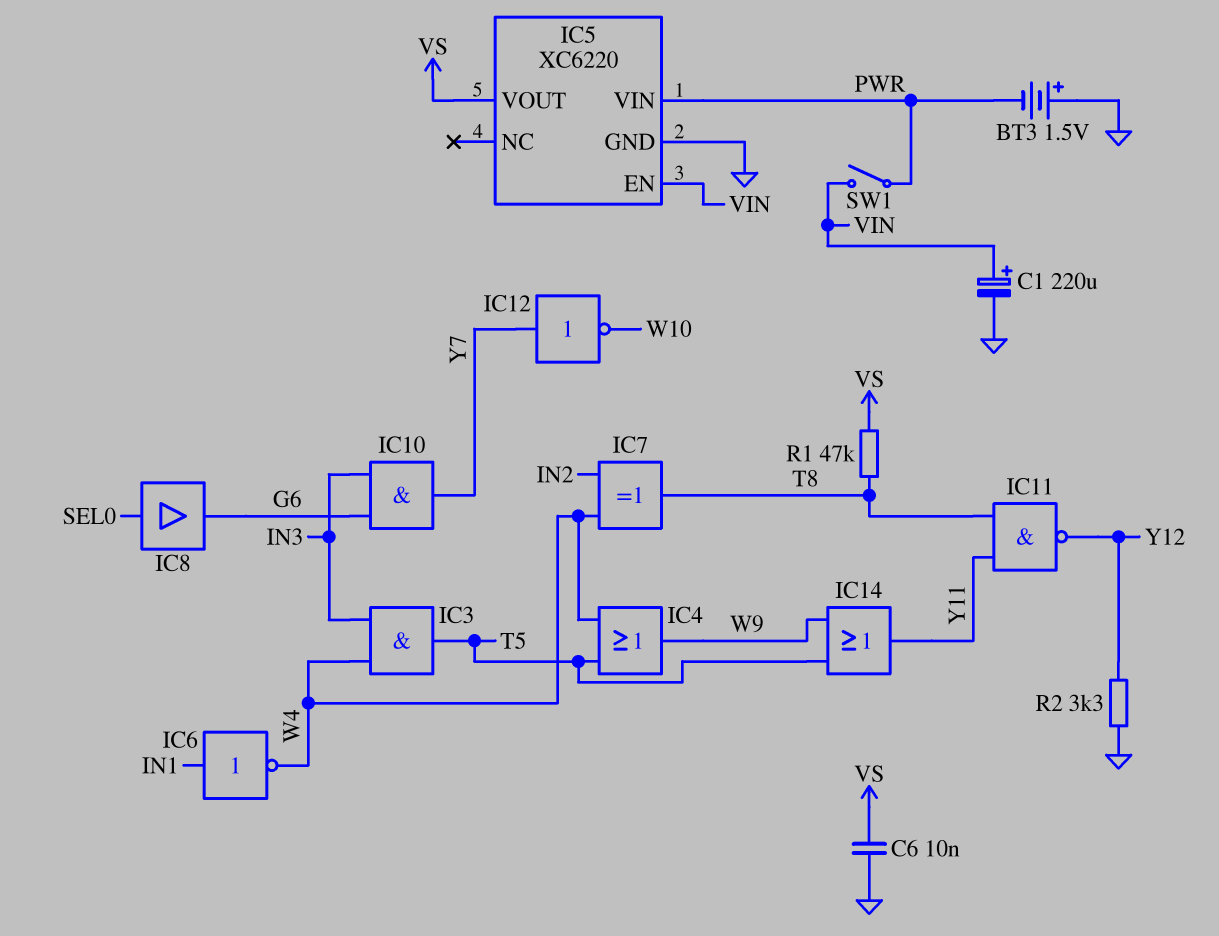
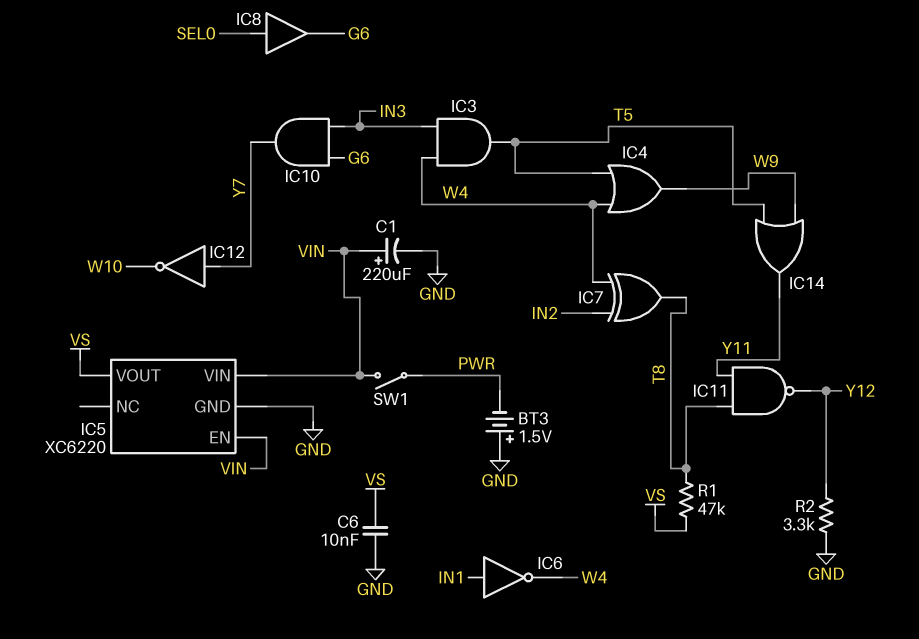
IC5 pin VIN: PWR -> VIN

